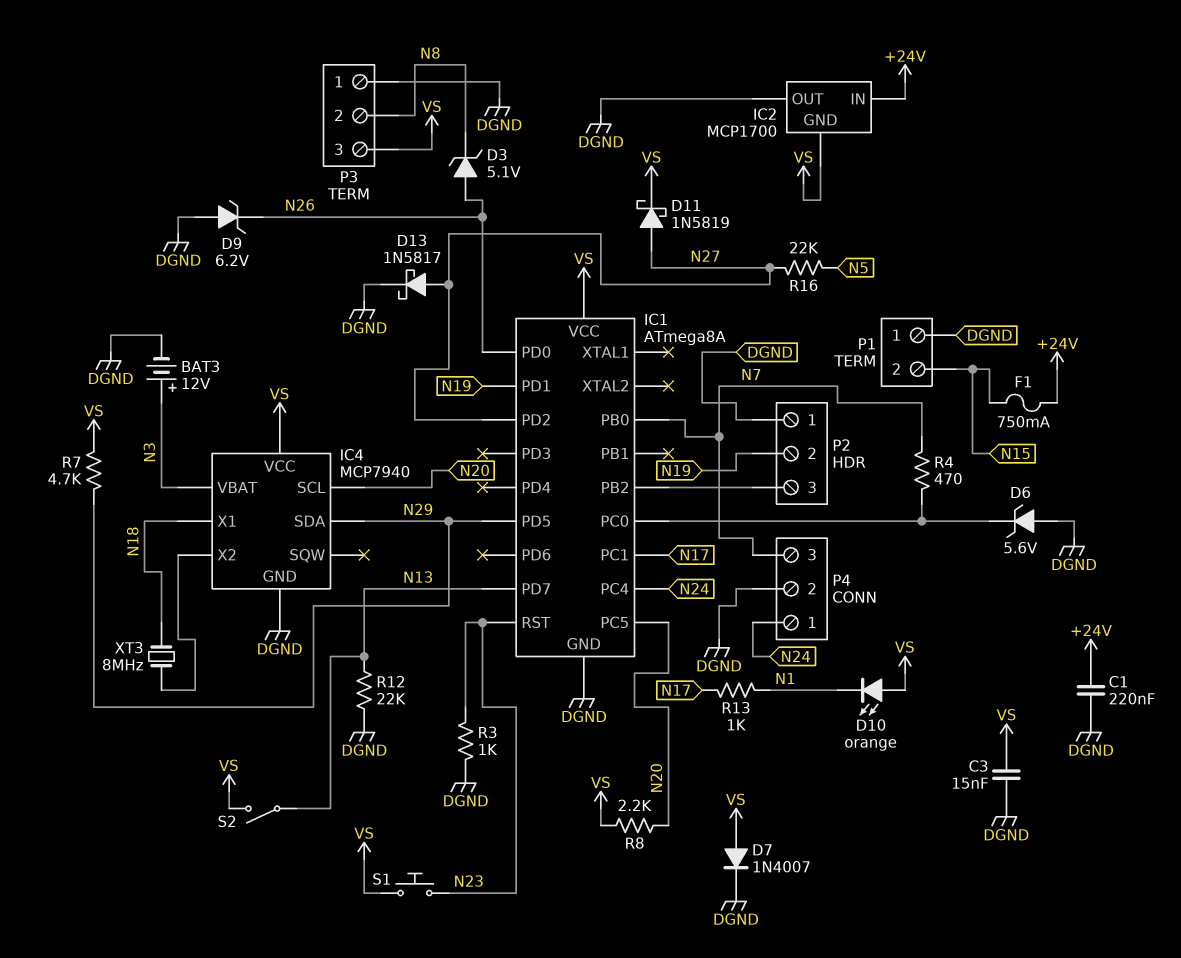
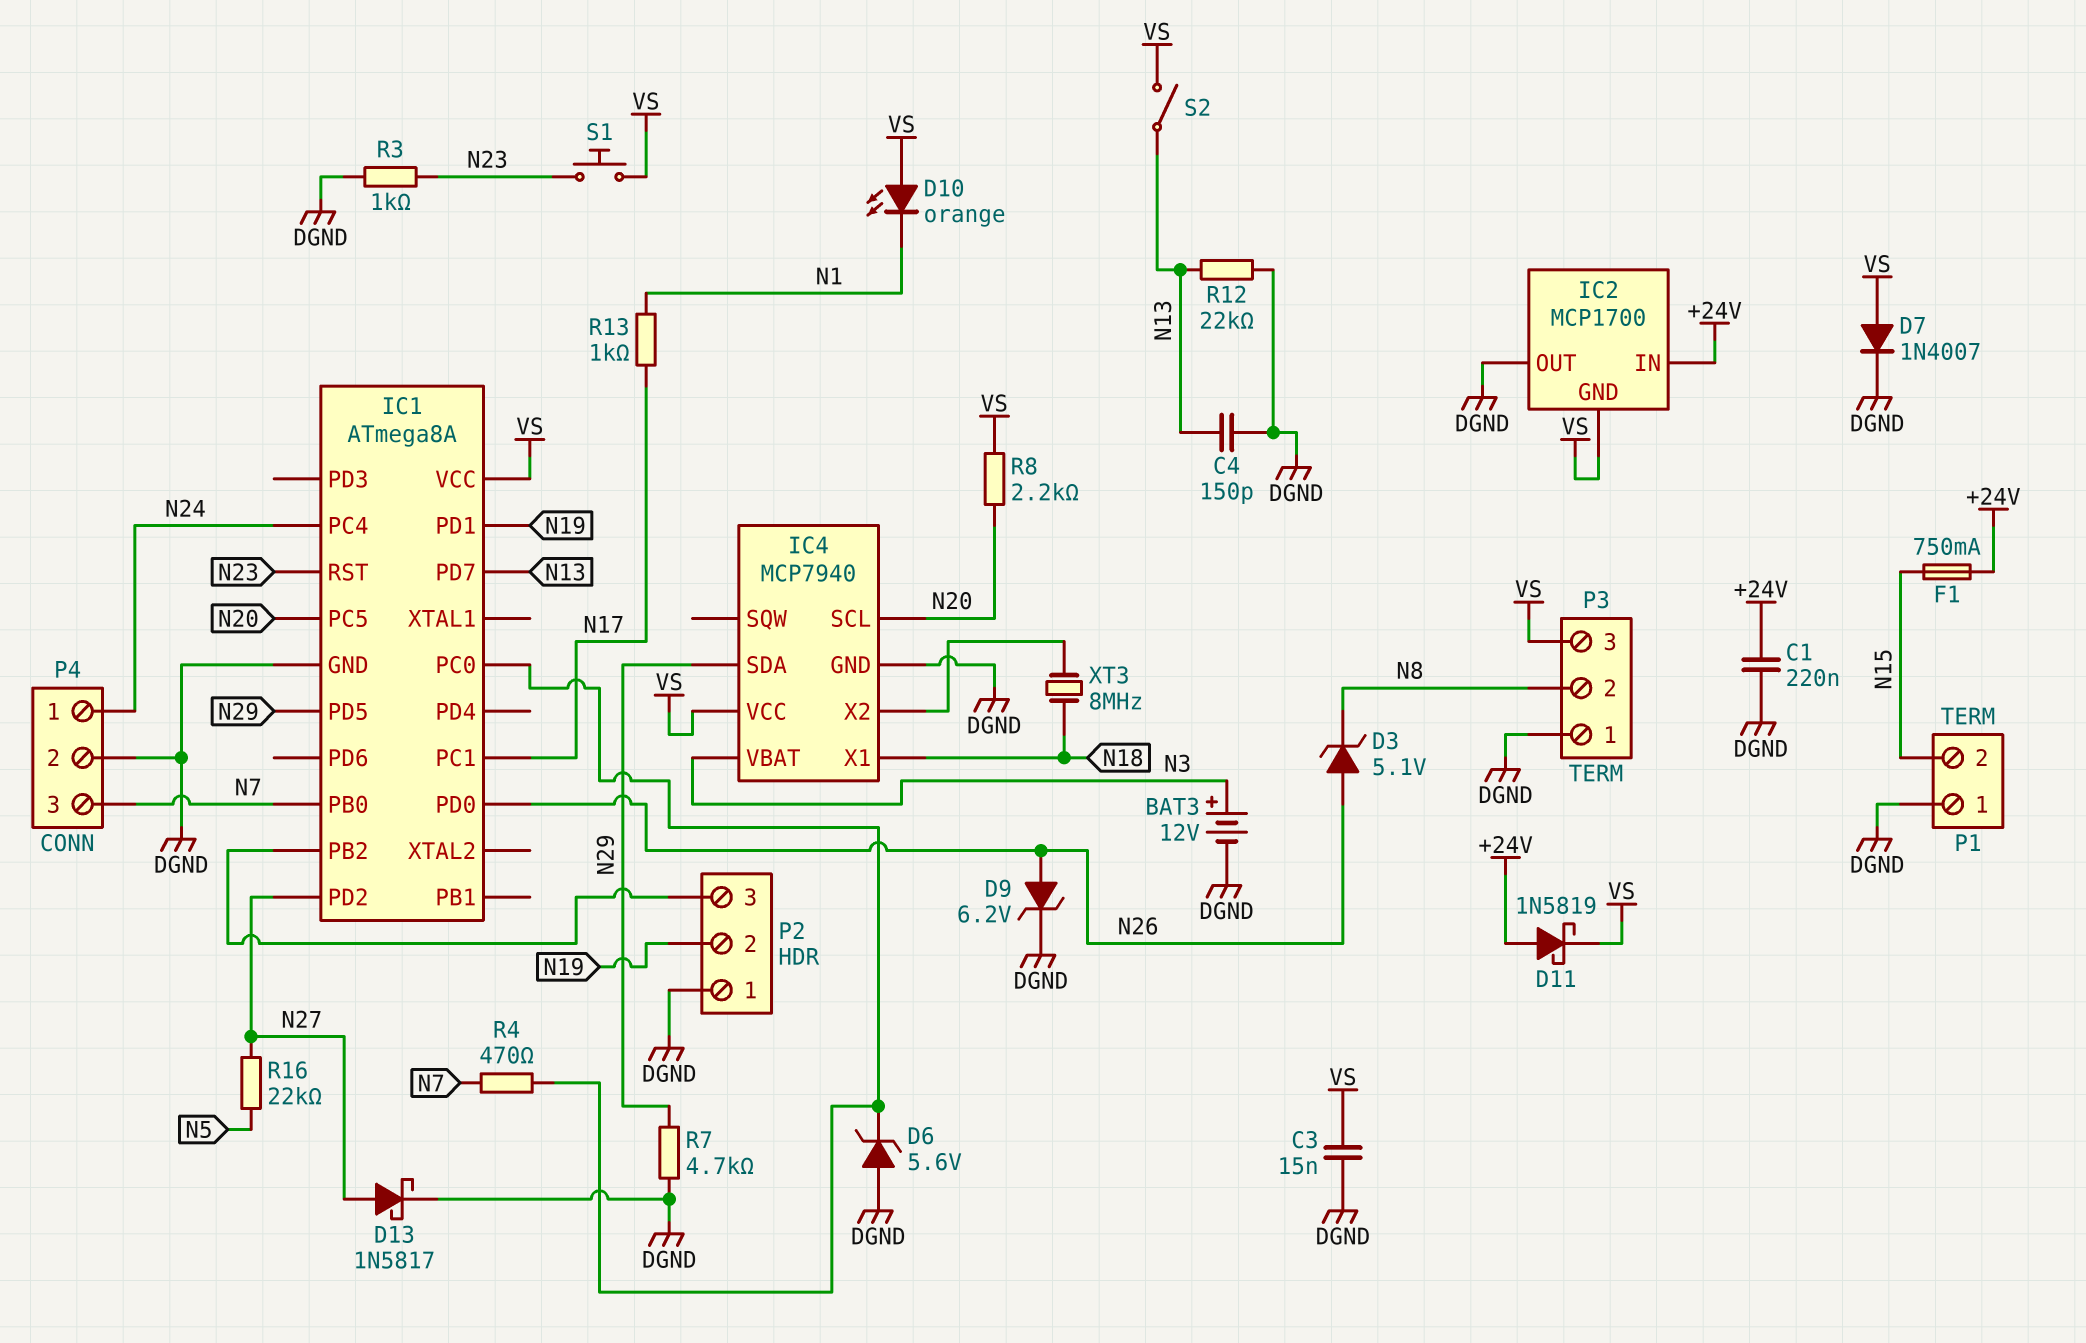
C4: none -> 150pF (DGND, N13)
D9: zener 6.2V (A DGND, K N26) -> zener 6.2V (A N26, K DGND)
D11: schottky 1N5819 (A N27, K VS) -> schottky 1N5819 (A +24V, K VS)
R7: 4.7k (N29, VS) -> 4.7k (DGND, N29)

